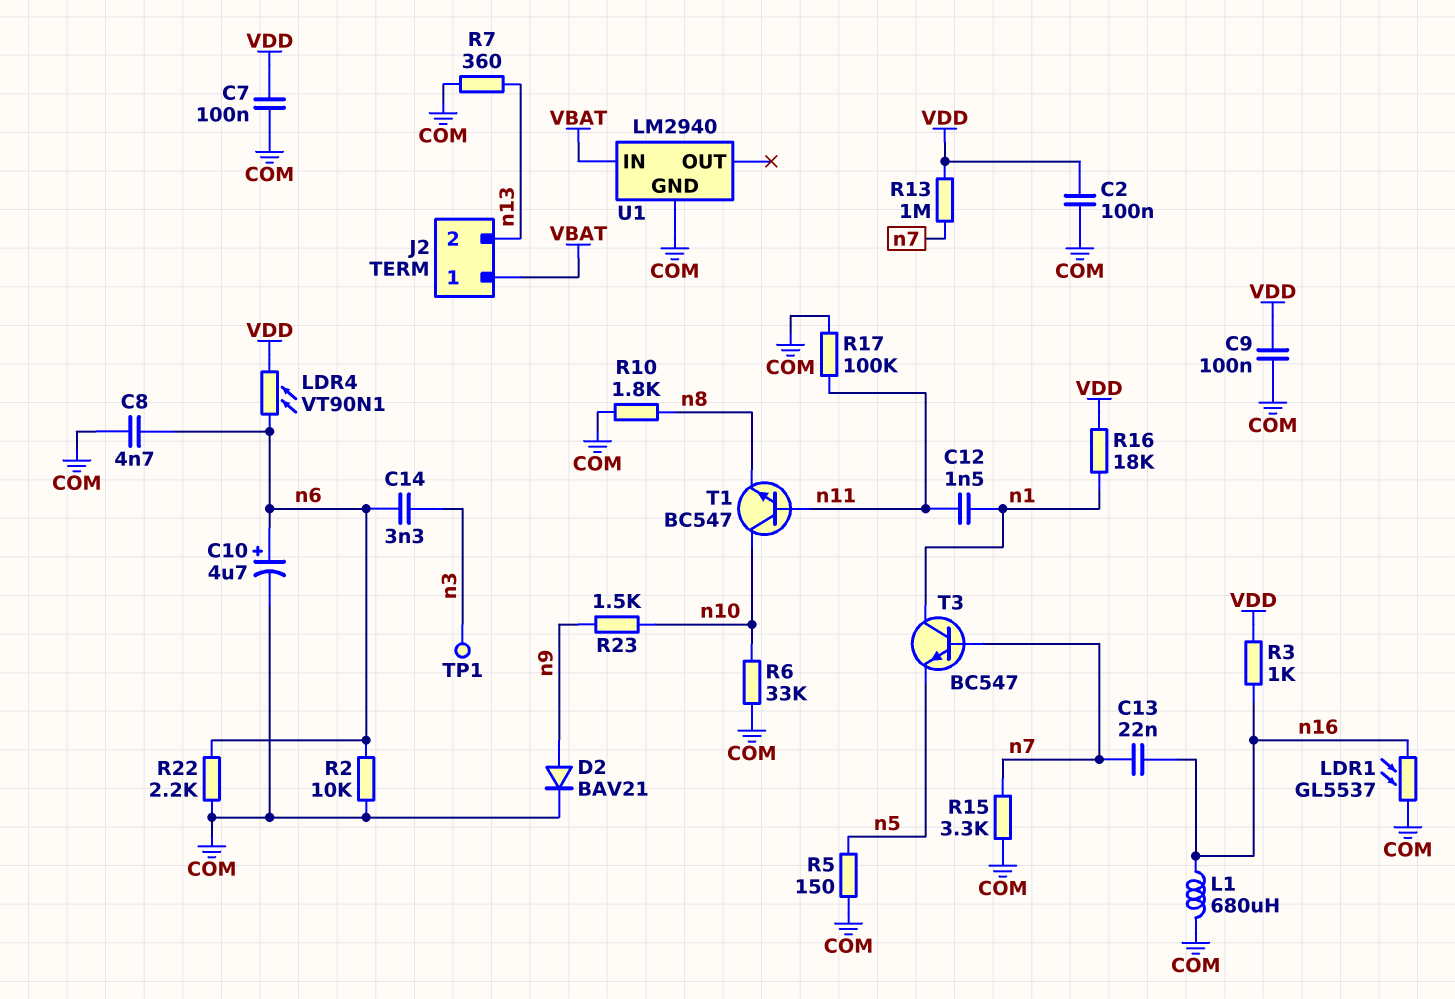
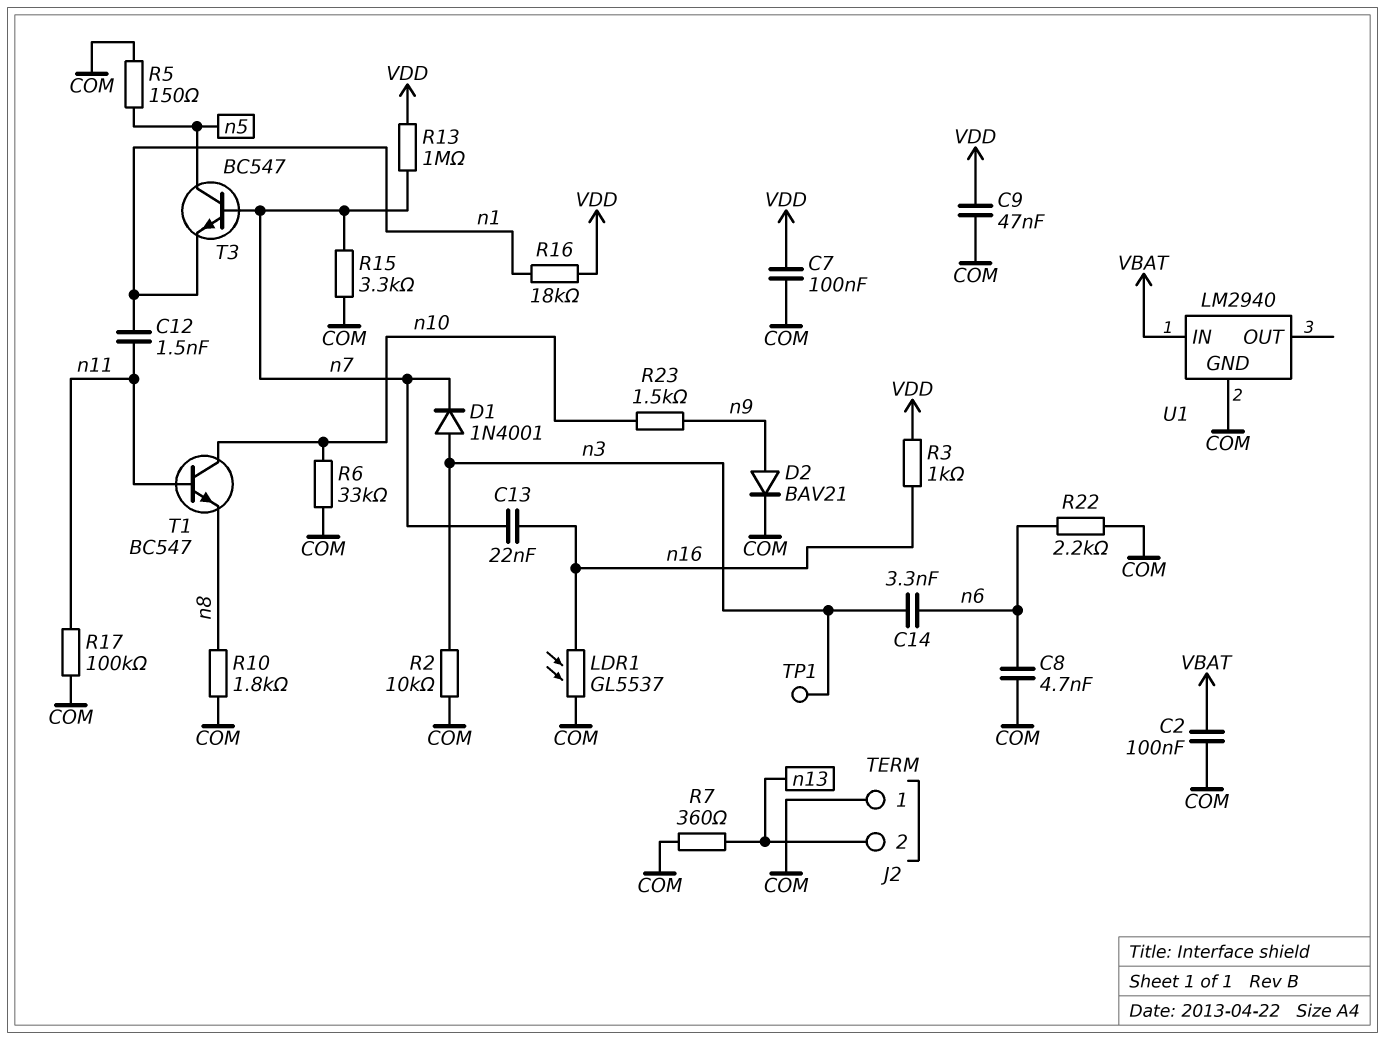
C2: 100nF (COM, VDD) -> 100nF (COM, VBAT)
C9: 100nF (COM, VDD) -> 47nF (COM, VDD)
C10: 4.7uF (plus n6, minus COM) -> none
D1: none -> diode 1N4001 (A n3, K n7)
J2 pin 1: VBAT -> COM
L1: 680uH (COM, n16) -> none
LDR4: VT90N1 (VDD, n6) -> none
R2: 10k (COM, n6) -> 10k (COM, n3)
T3: NPN BC547 (B n7, C n1, E n5) -> NPN BC547 (B n7, C n5, E n1)

